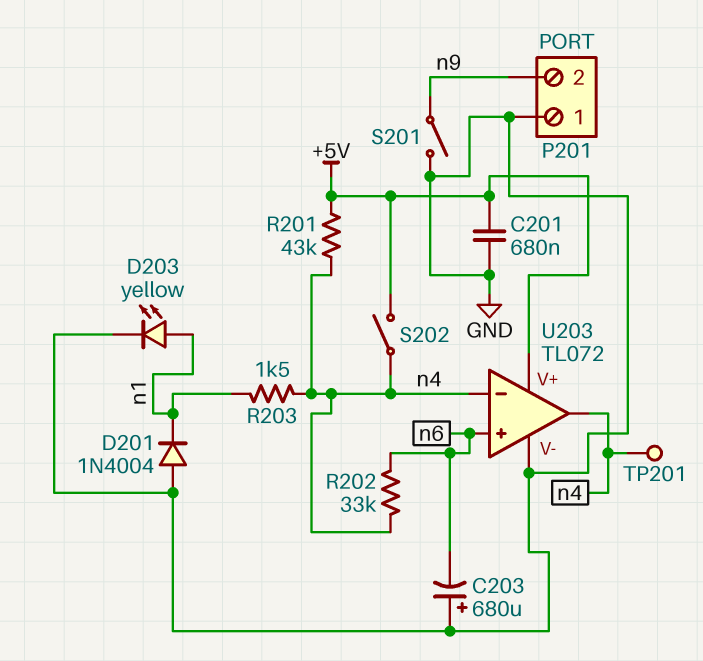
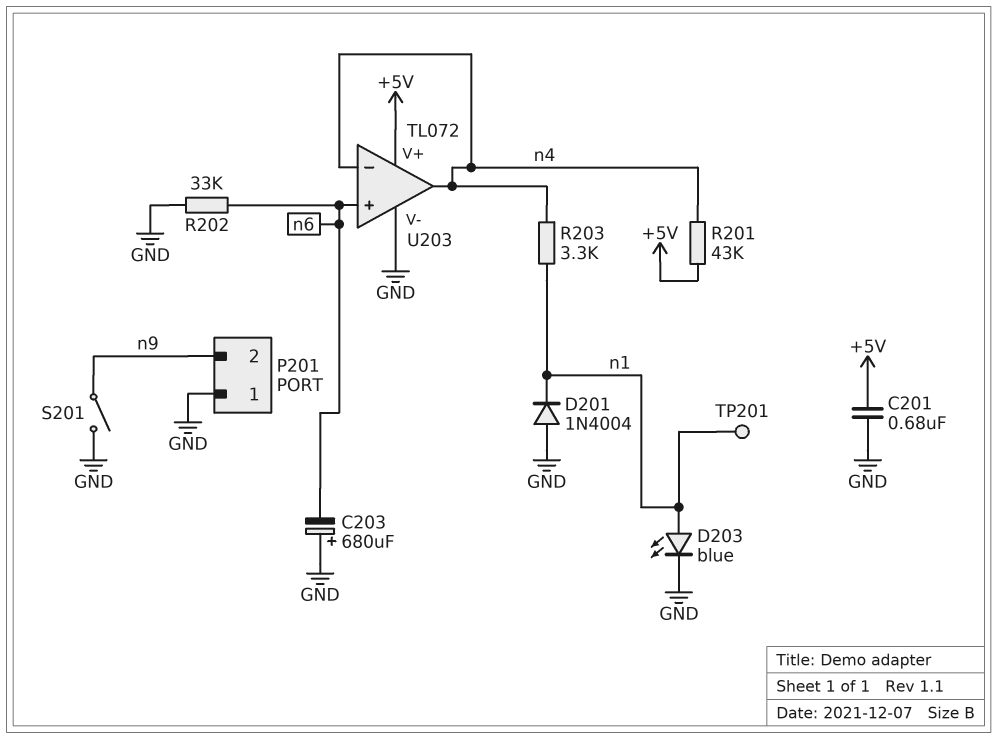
D203: LED yellow (A n1, K GND) -> LED blue (A n1, K GND)
R202: 33k (n4, n6) -> 33k (GND, n6)
R203: 1.5k (n1, n4) -> 3.3k (n1, n4)
S202: switch (+5V, n4) -> none
TP201: test point (n4) -> test point (n1)

